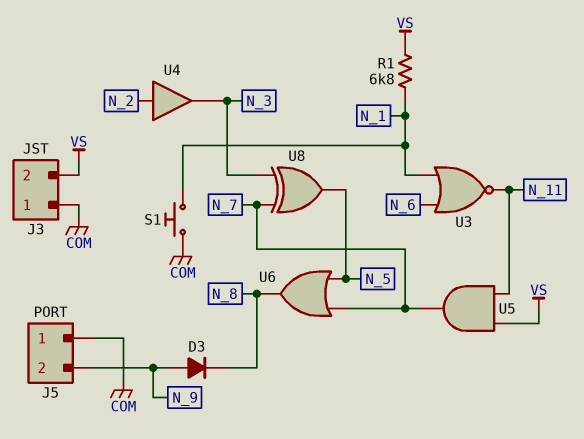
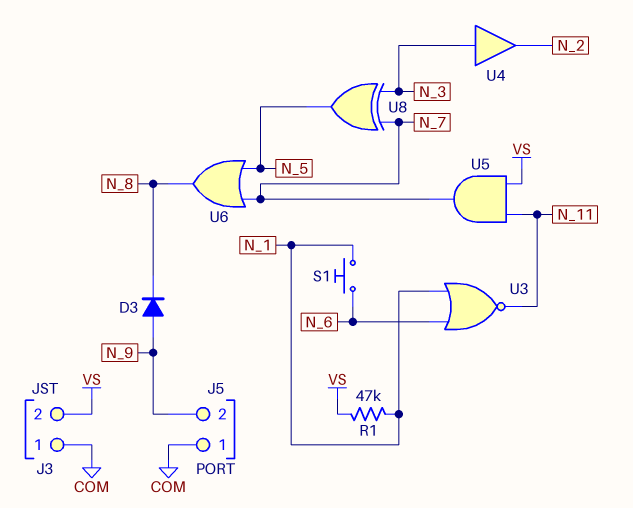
R1: 6.8k (N_1, VS) -> 47k (N_1, VS)
S1: button (COM, N_1) -> button (N_1, N_6)
U4: buffer (in N_2, out N_3) -> buffer (in N_3, out N_2)

